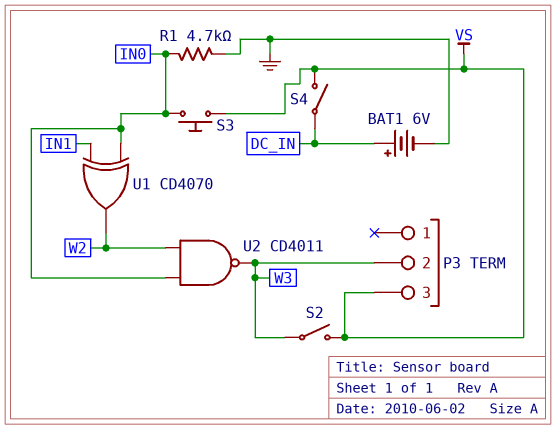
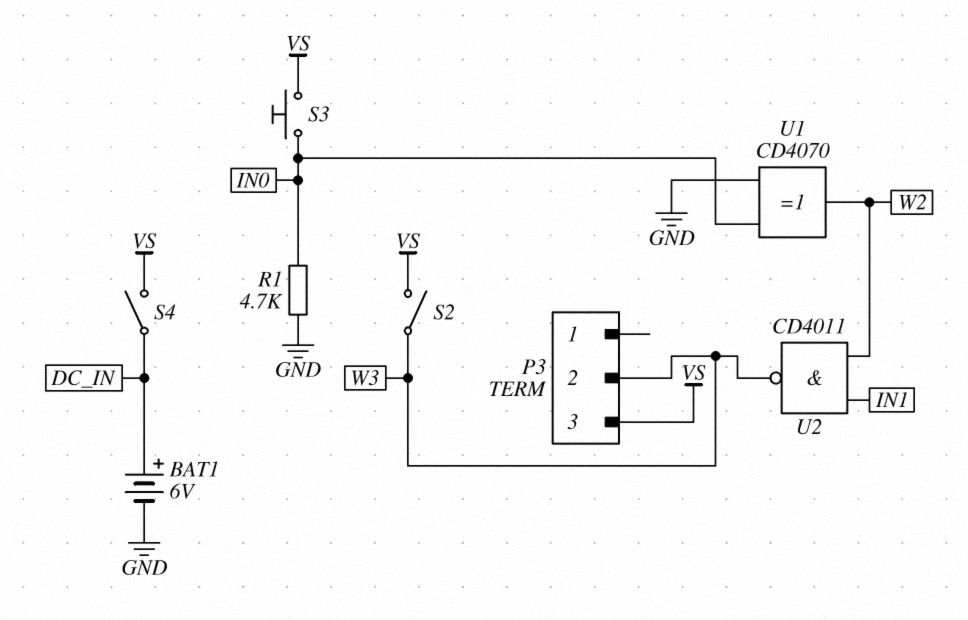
U1: XOR CD4070 (in IN0, in IN1, out W2) -> XOR CD4070 (in GND, in IN0, out W2)
U2: NAND CD4011 (in IN0, in W2, out W3) -> NAND CD4011 (in IN1, in W2, out W3)

